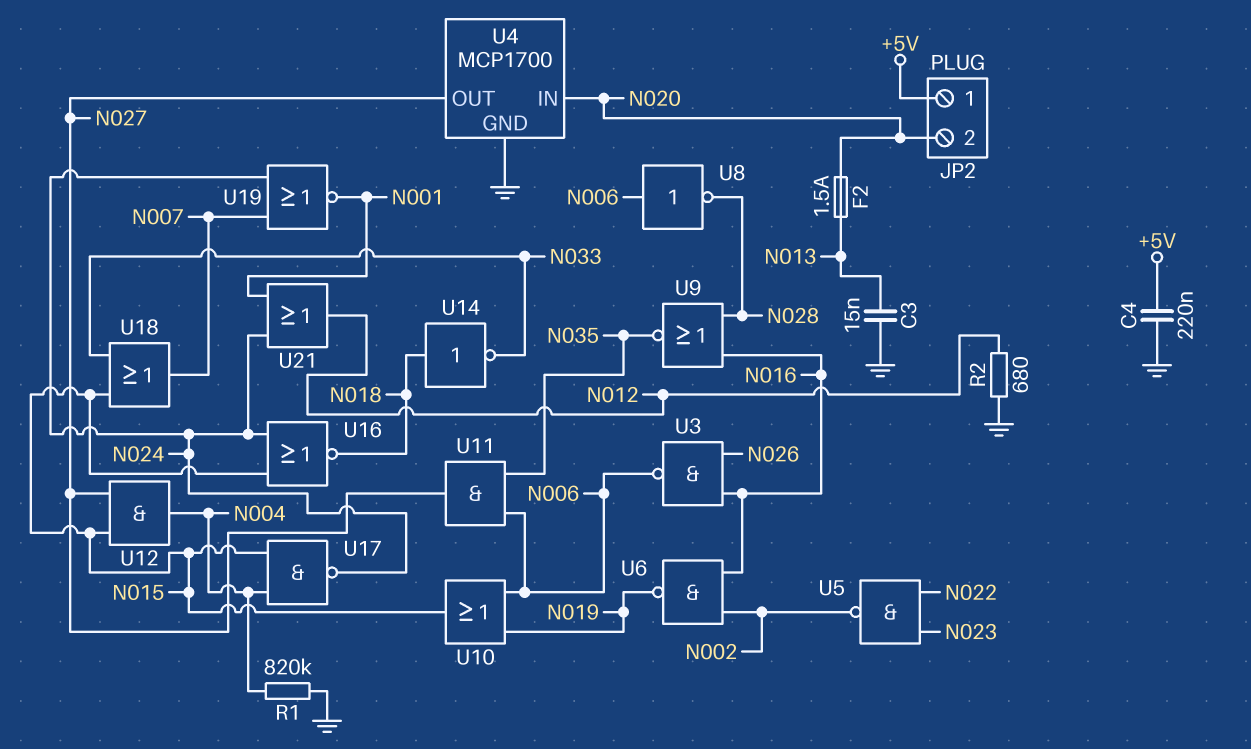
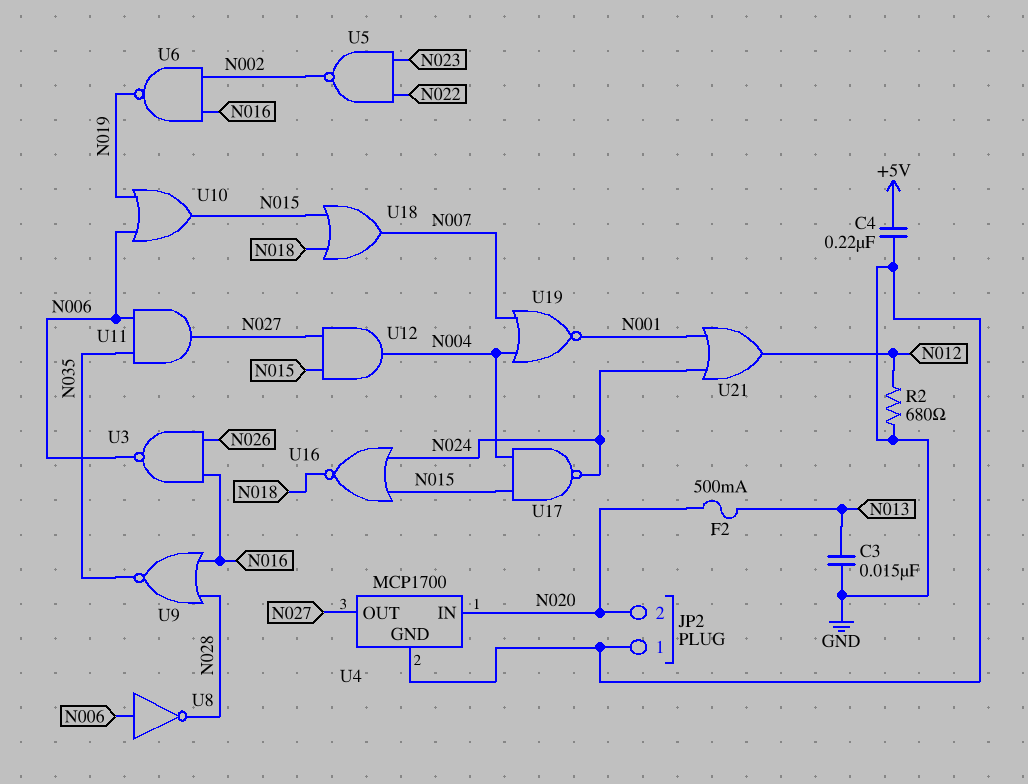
F2: 1.5A (N013, N020) -> 500mA (N013, N020)
JP2 pin 1: +5V -> GND
R1: 820k (GND, N004) -> none
U14: NOT (in N018, out N033) -> none
U18: OR (in N015, in N033, out N007) -> OR (in N015, in N018, out N007)
U19: NOR (in N007, in N024, out N001) -> NOR (in N004, in N007, out N001)

